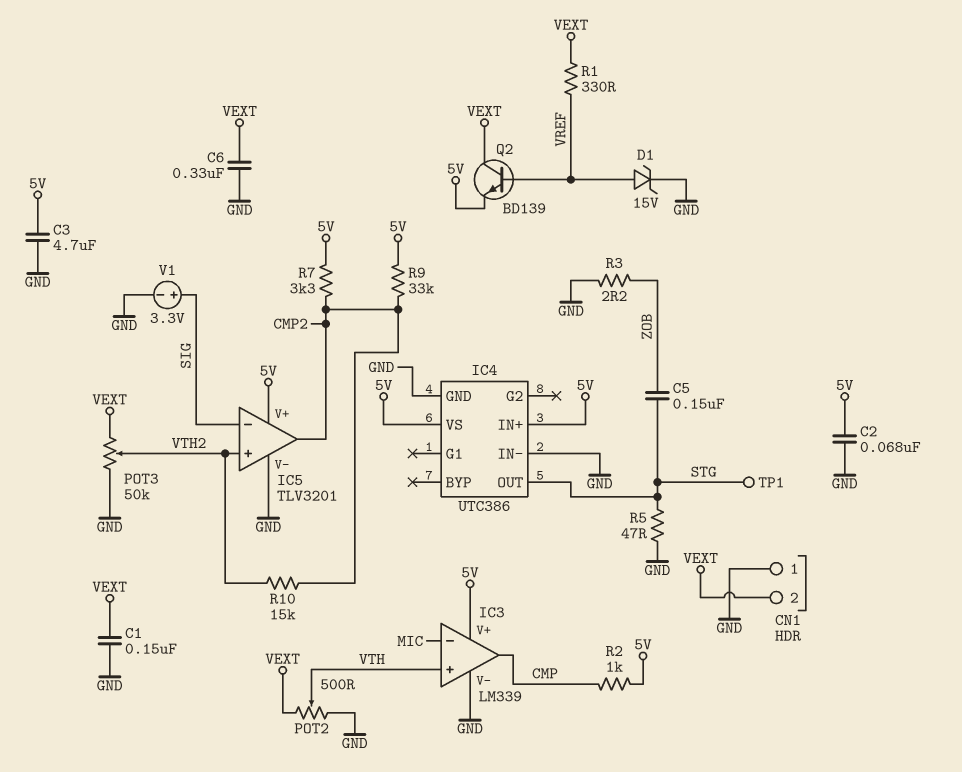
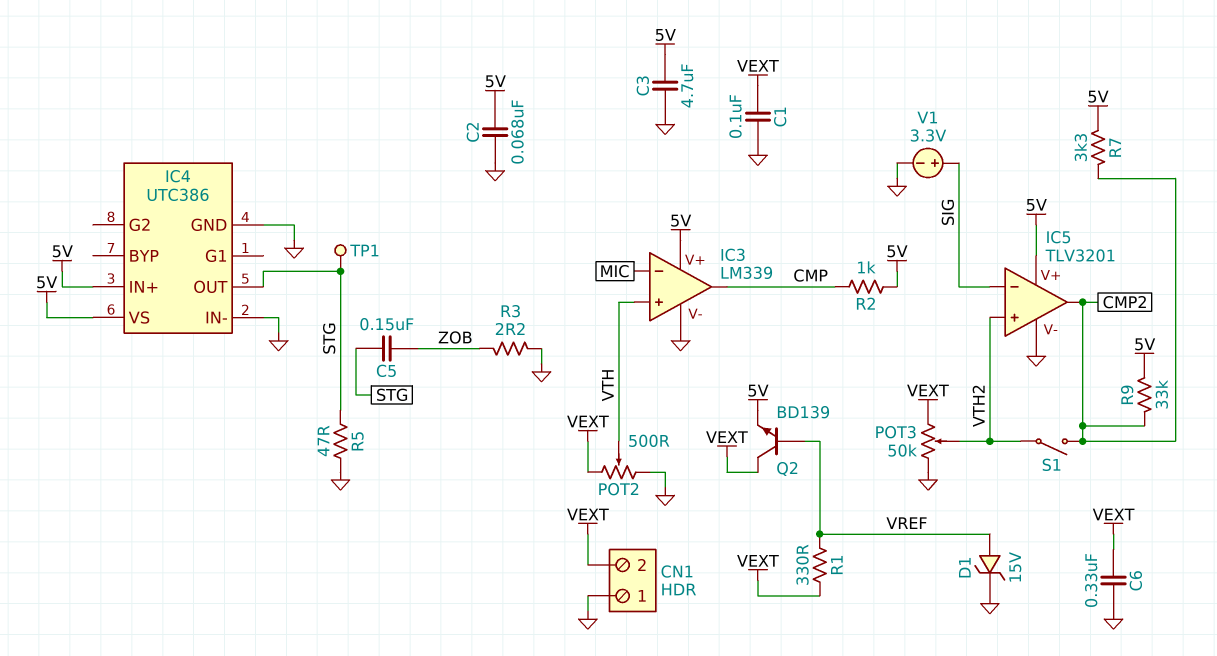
C1: 150nF (GND, VEXT) -> 100nF (GND, VEXT)
R10: 15k (CMP2, VTH2) -> none
S1: none -> switch (CMP2, VTH2)

